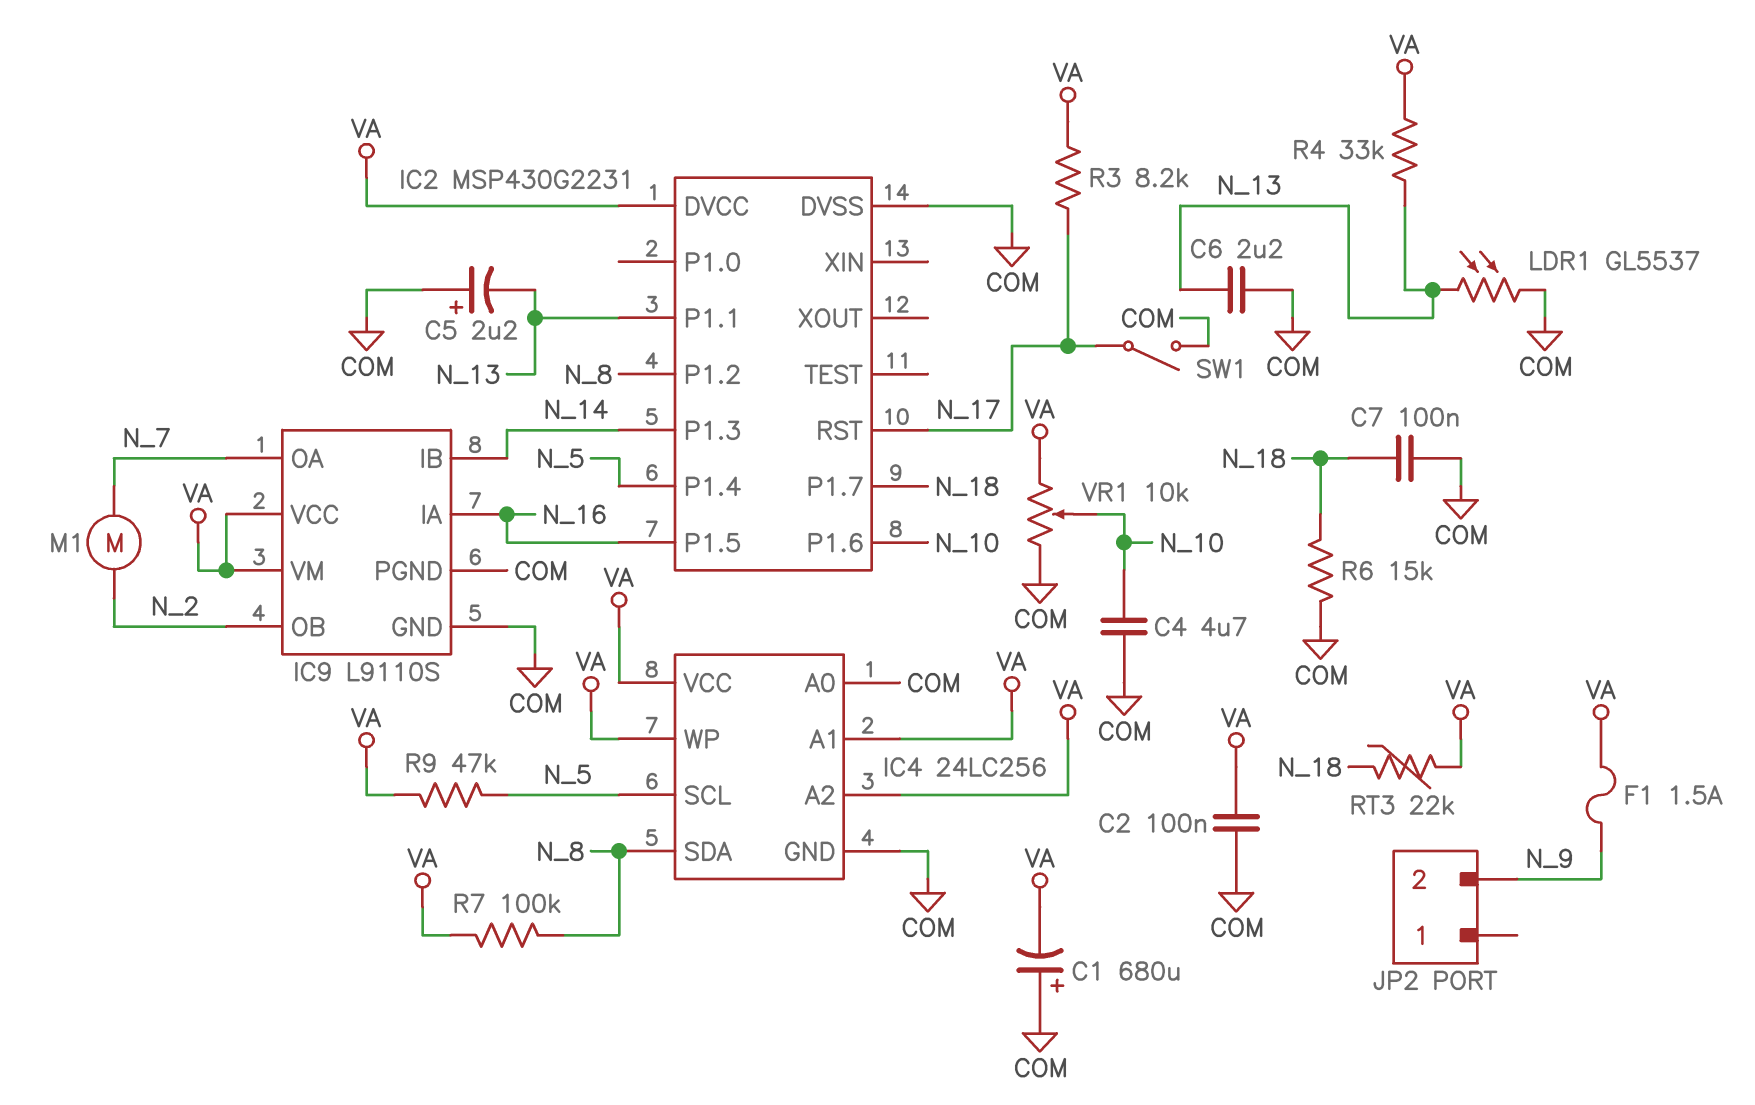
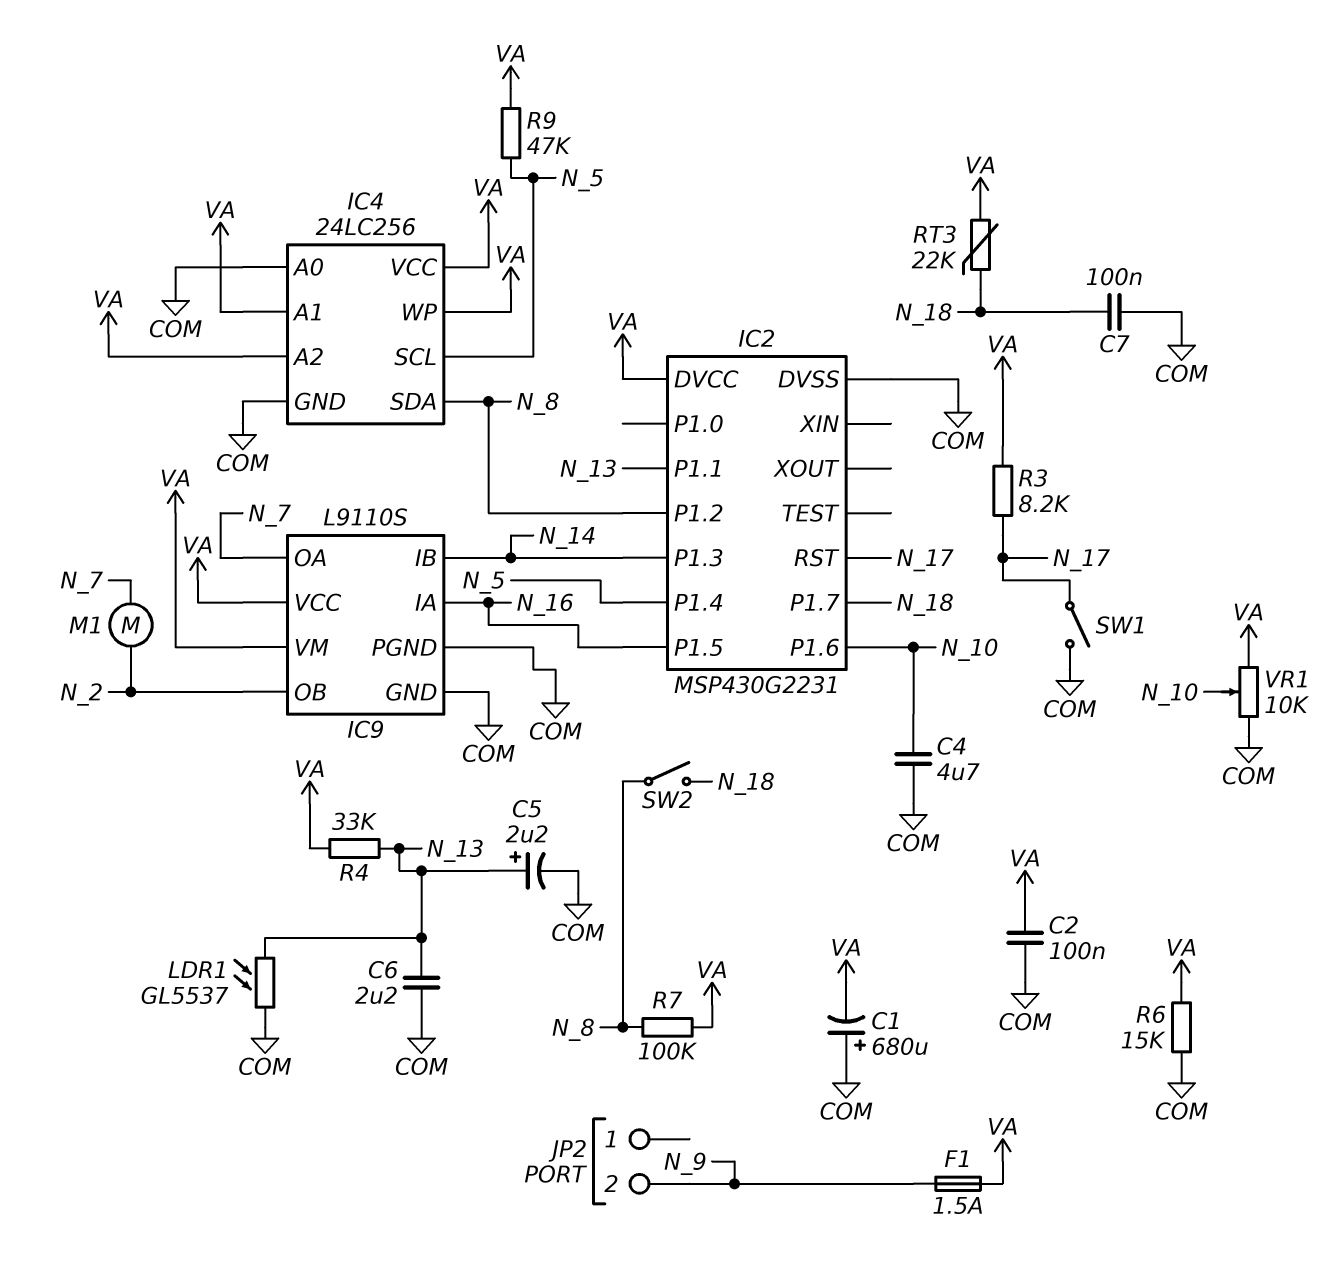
C5: 2.2uF (plus COM, minus N_13) -> 2.2uF (plus N_13, minus COM)
R6: 15k (COM, N_18) -> 15k (COM, VA)
SW2: none -> switch (N_8, N_18)

